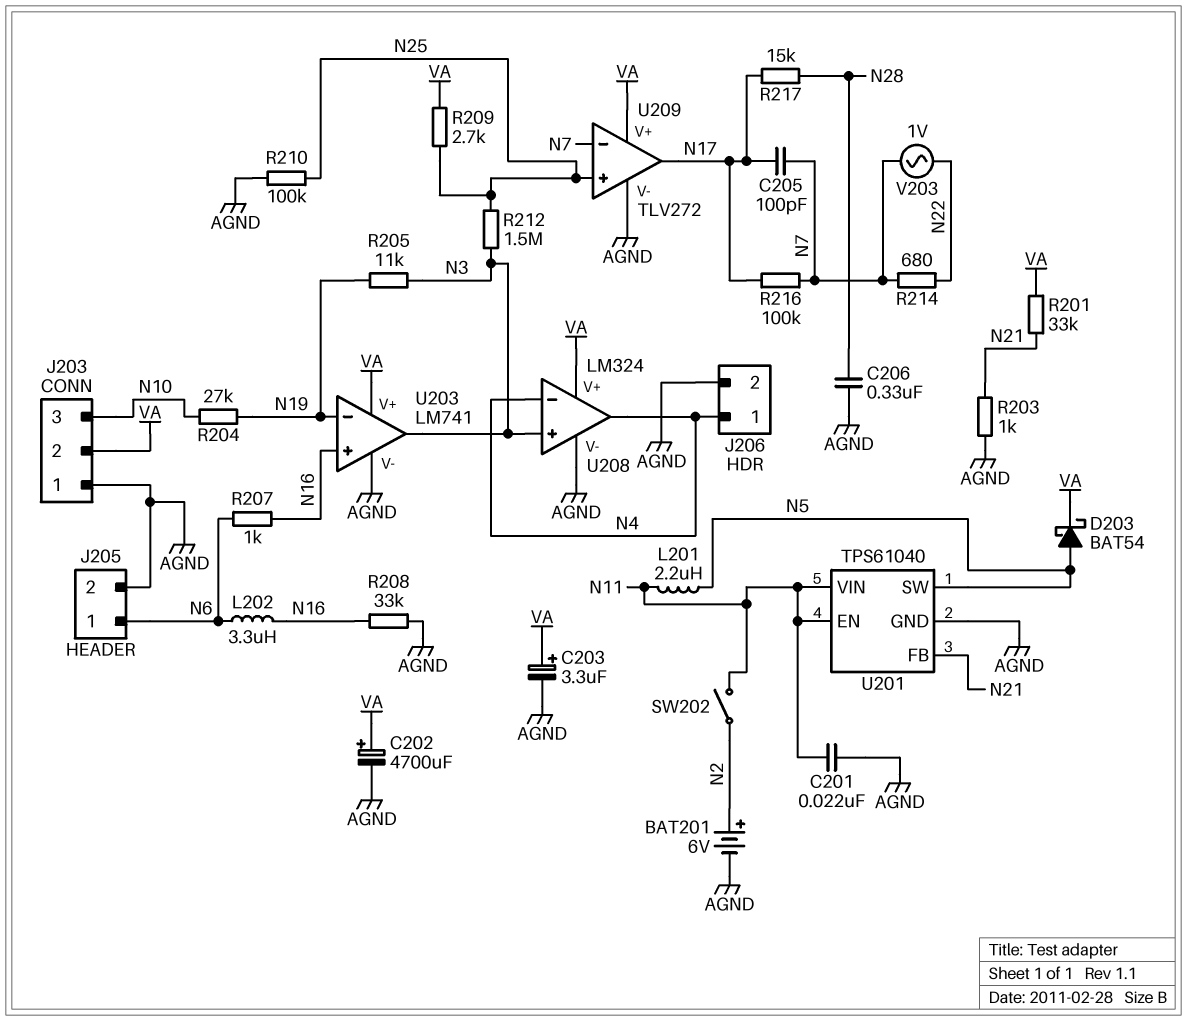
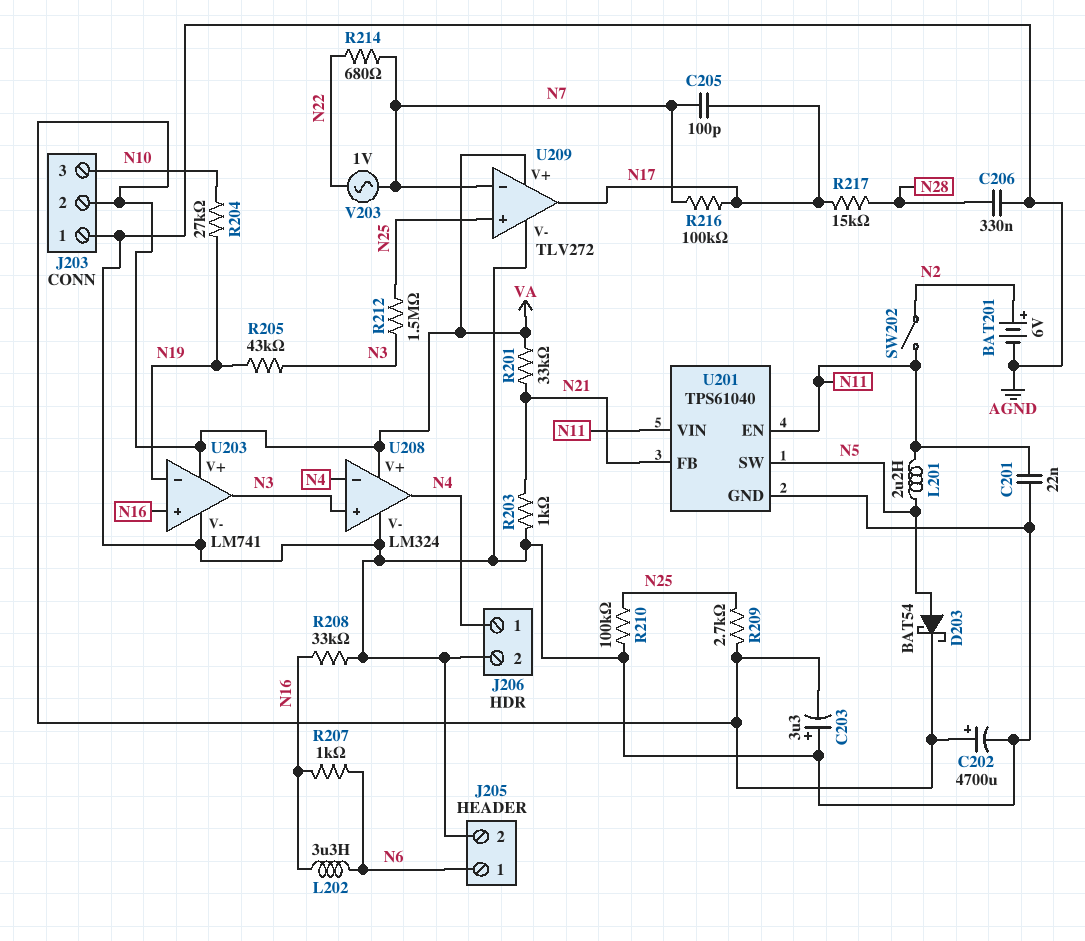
C203: 3.3uF (plus VA, minus AGND) -> 3.3uF (plus AGND, minus VA)
R205: 11k (N3, N19) -> 43k (N3, N19)

